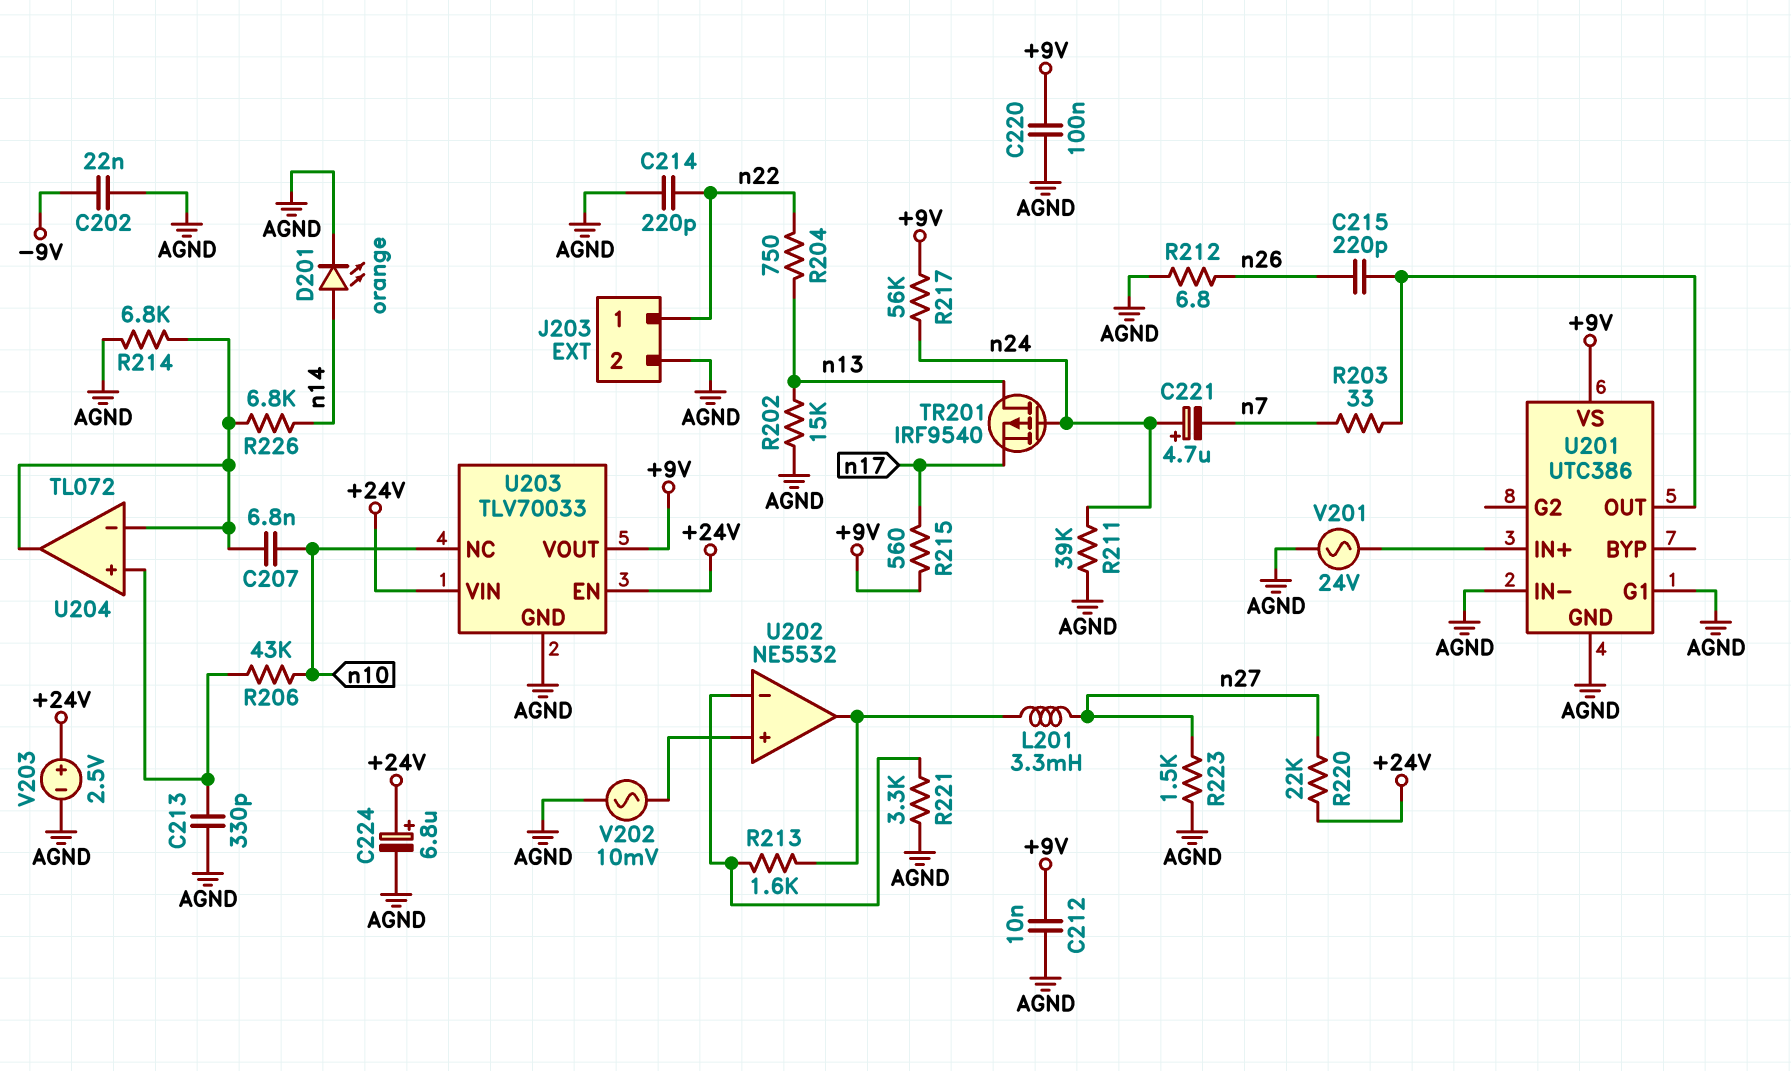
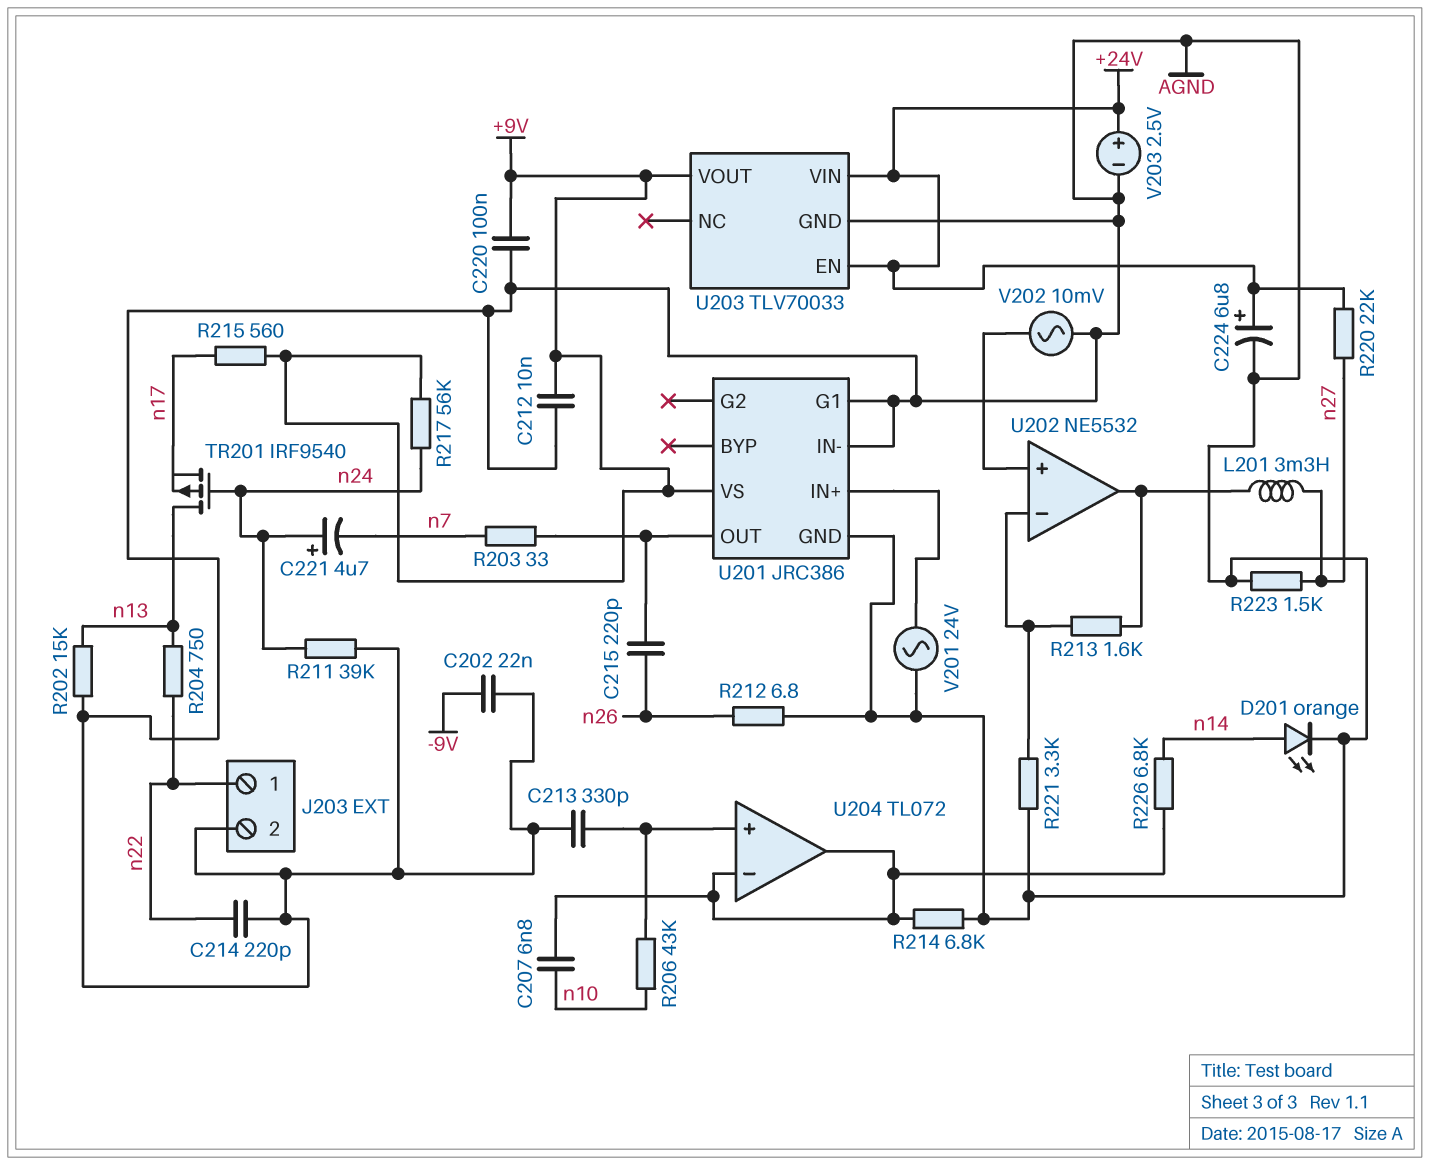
U201: UTC386 -> JRC386
U203 pin NC: n10 -> none

